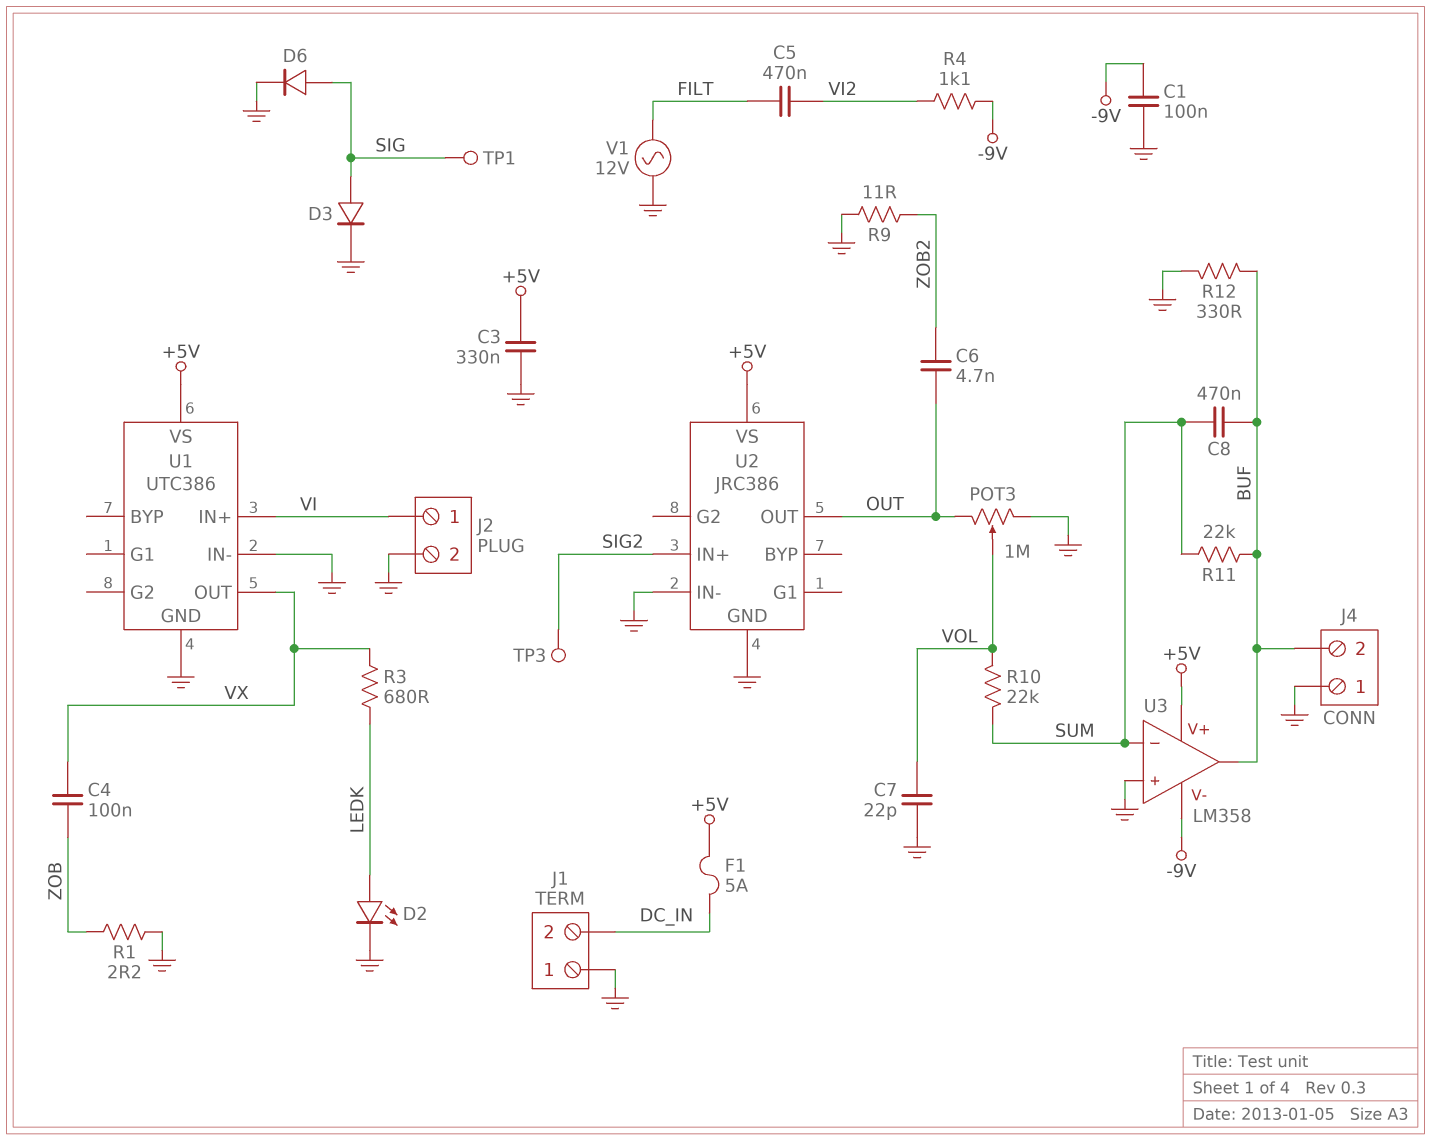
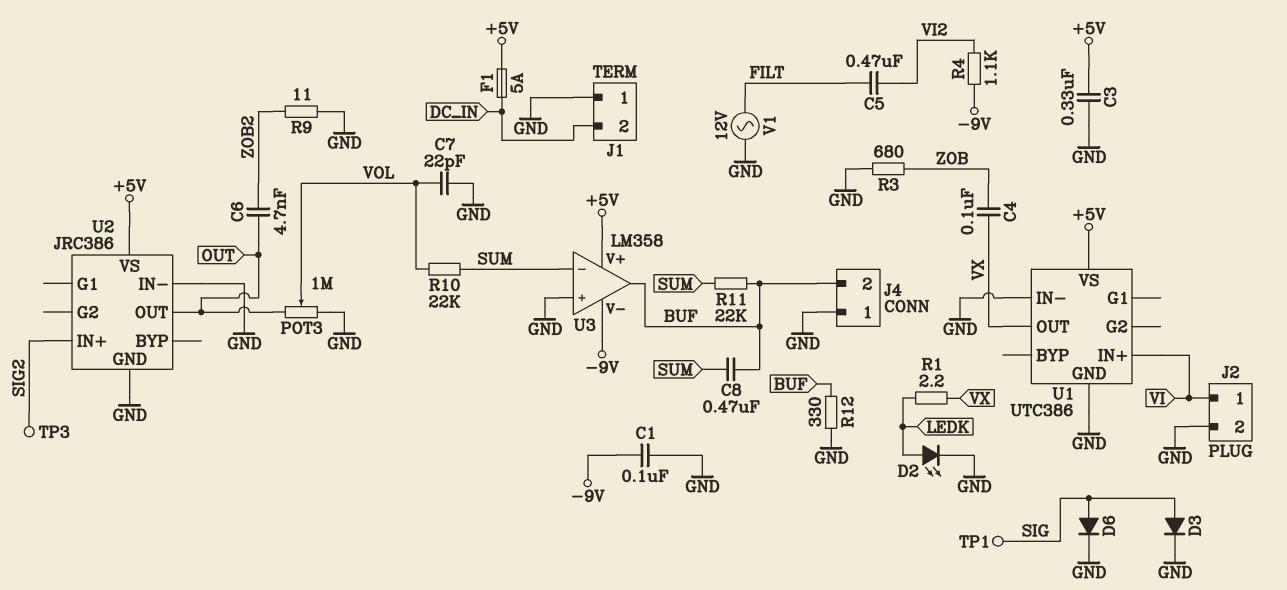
R1: 2.2 (GND, ZOB) -> 2.2 (LEDK, VX)
R3: 680 (LEDK, VX) -> 680 (GND, ZOB)

